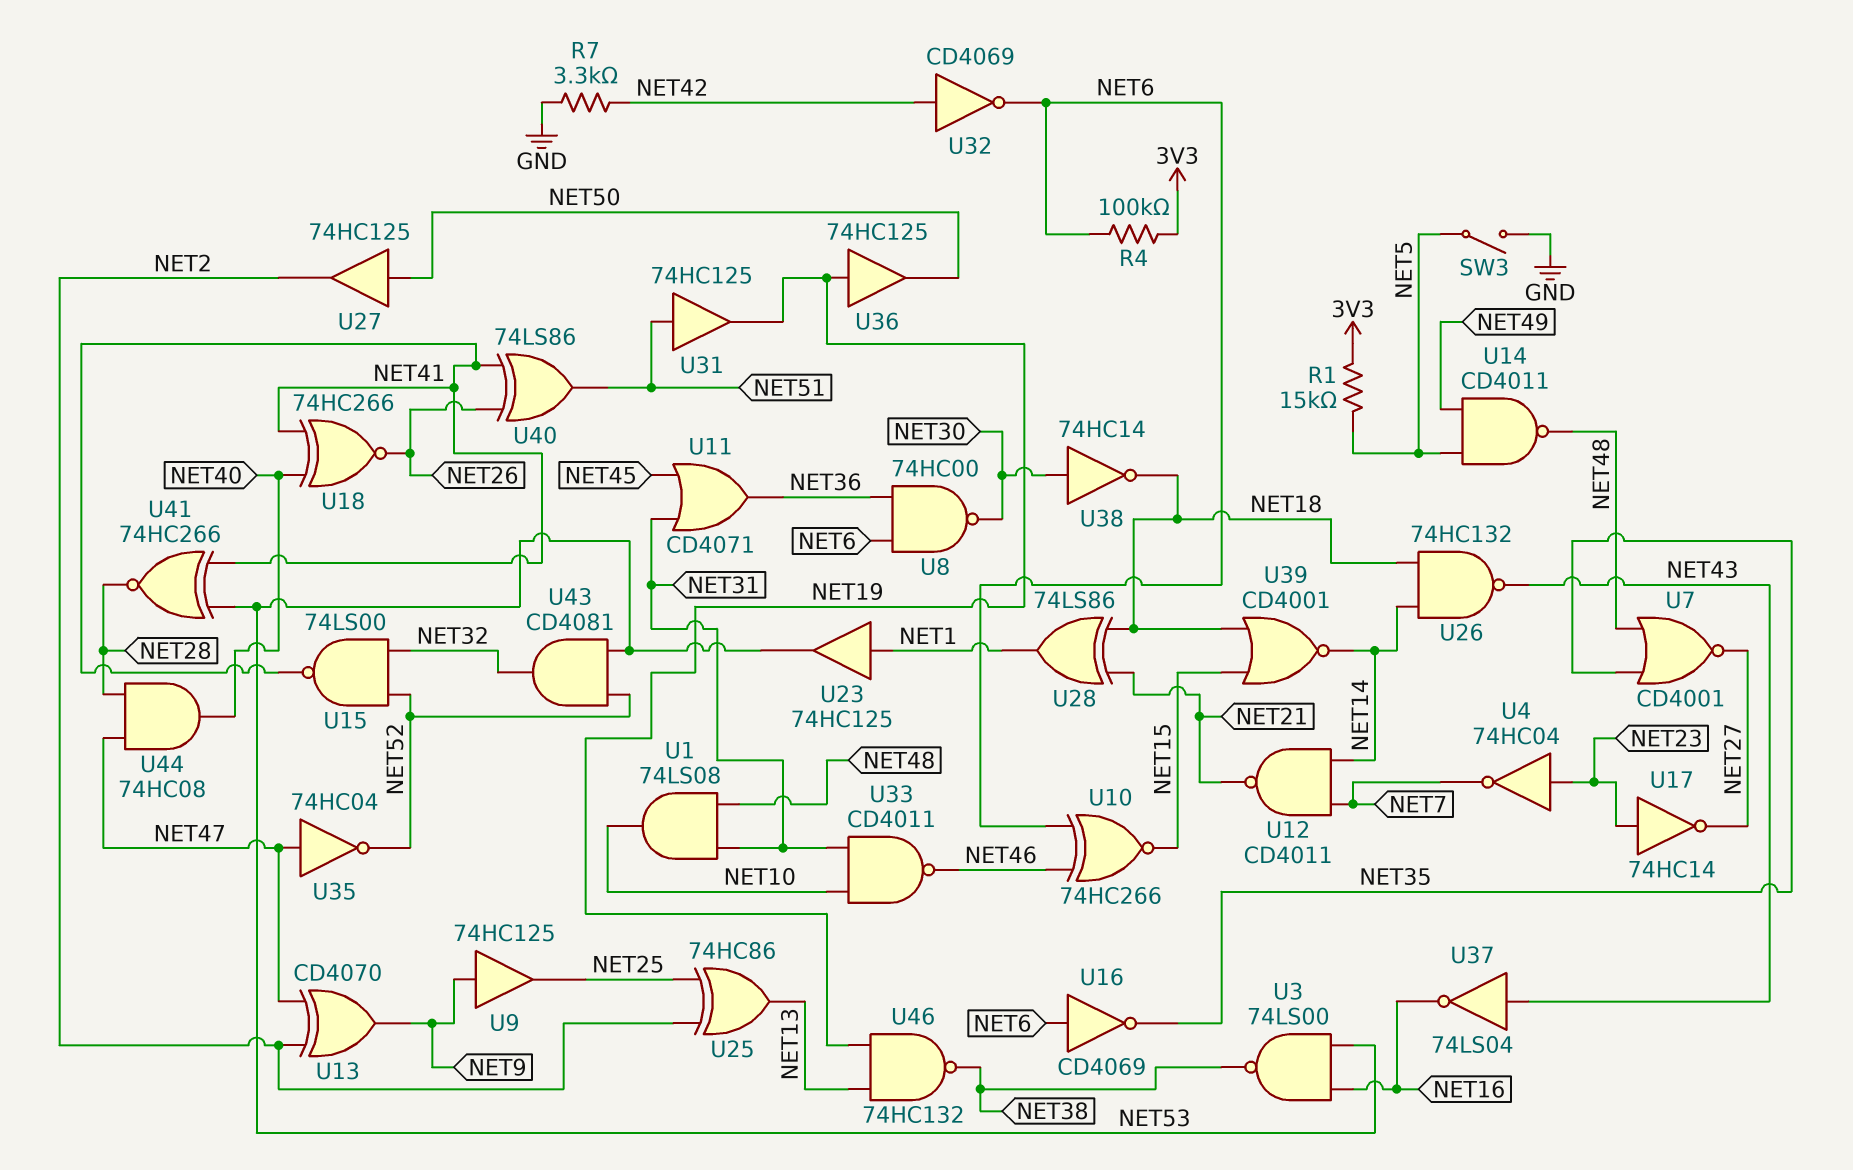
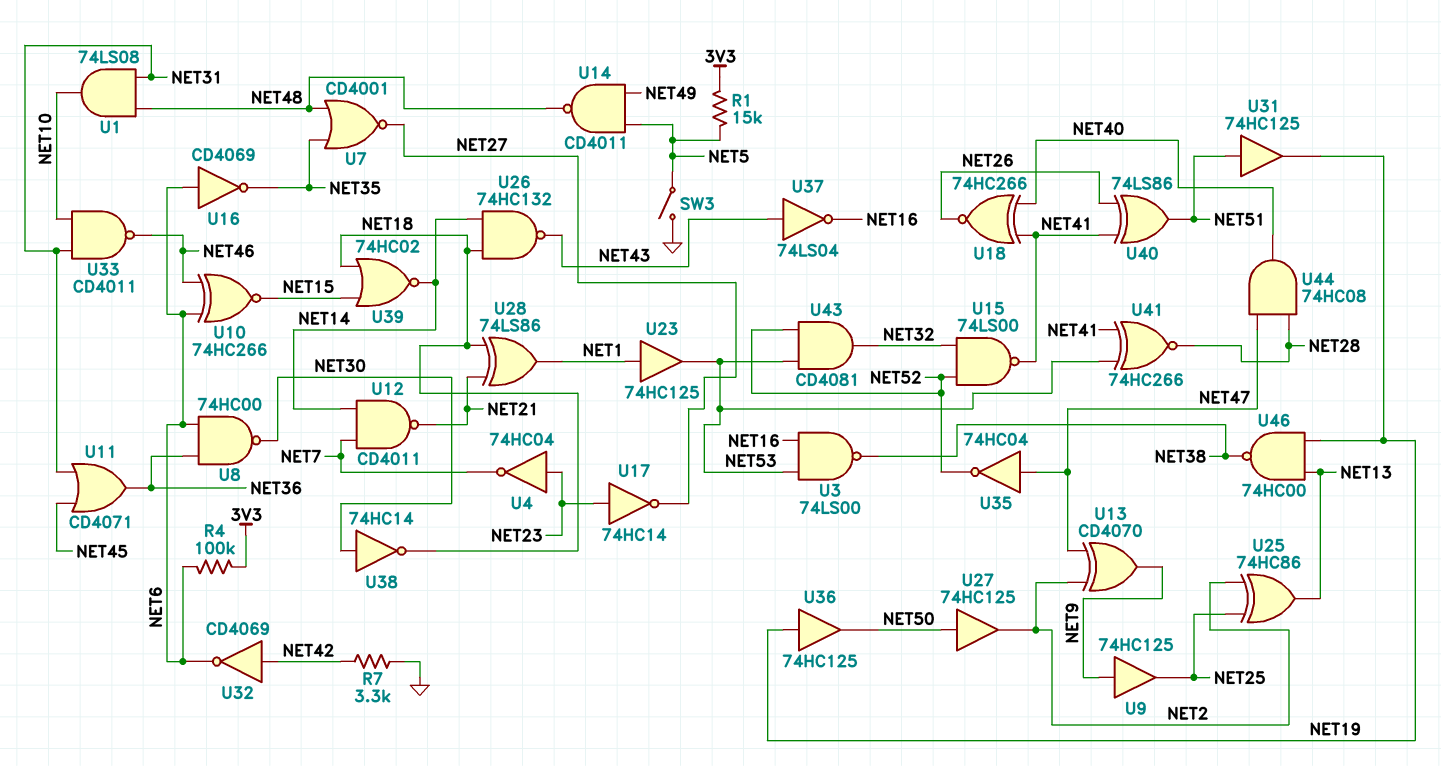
U39: NOR CD4001 (in NET15, in NET18, out NET14) -> NOR 74HC02 (in NET15, in NET18, out NET14)
U46: NAND 74HC132 (in NET13, in NET19, out NET38) -> NAND 74HC00 (in NET13, in NET19, out NET38)

